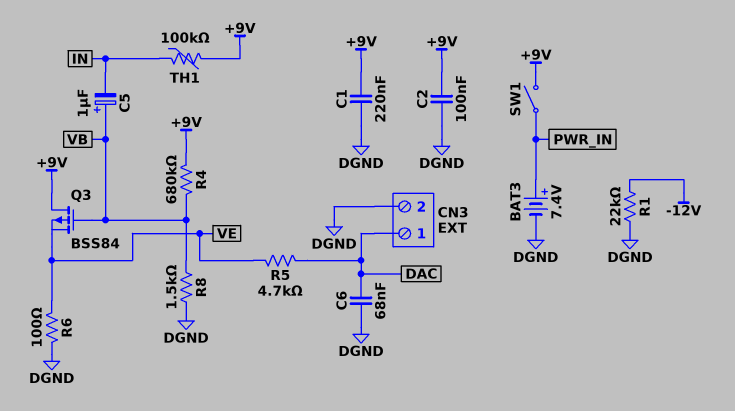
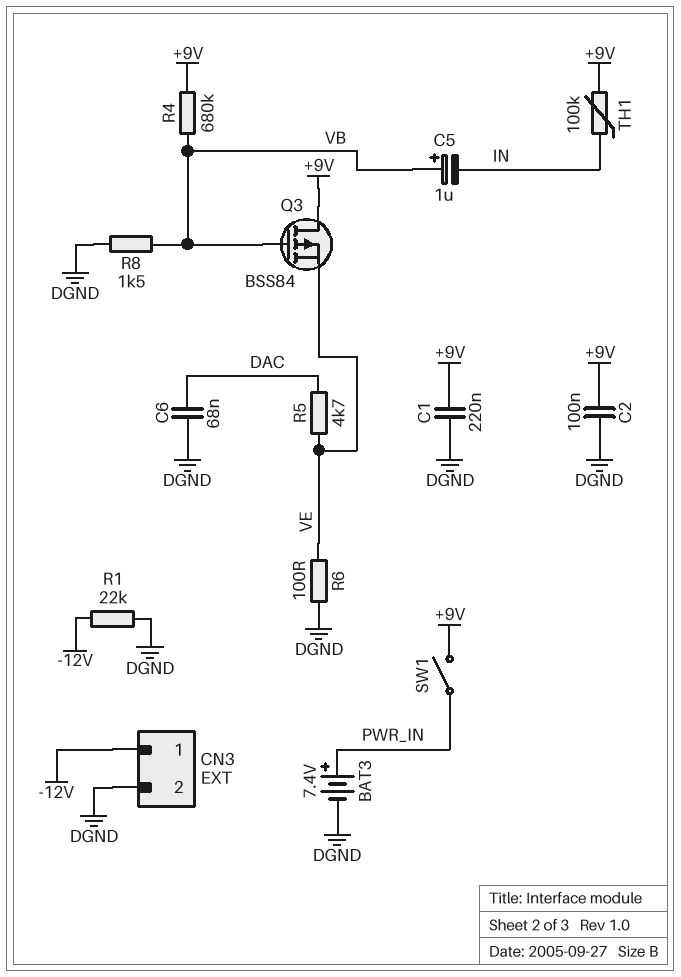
CN3 pin 1: DAC -> -12V

